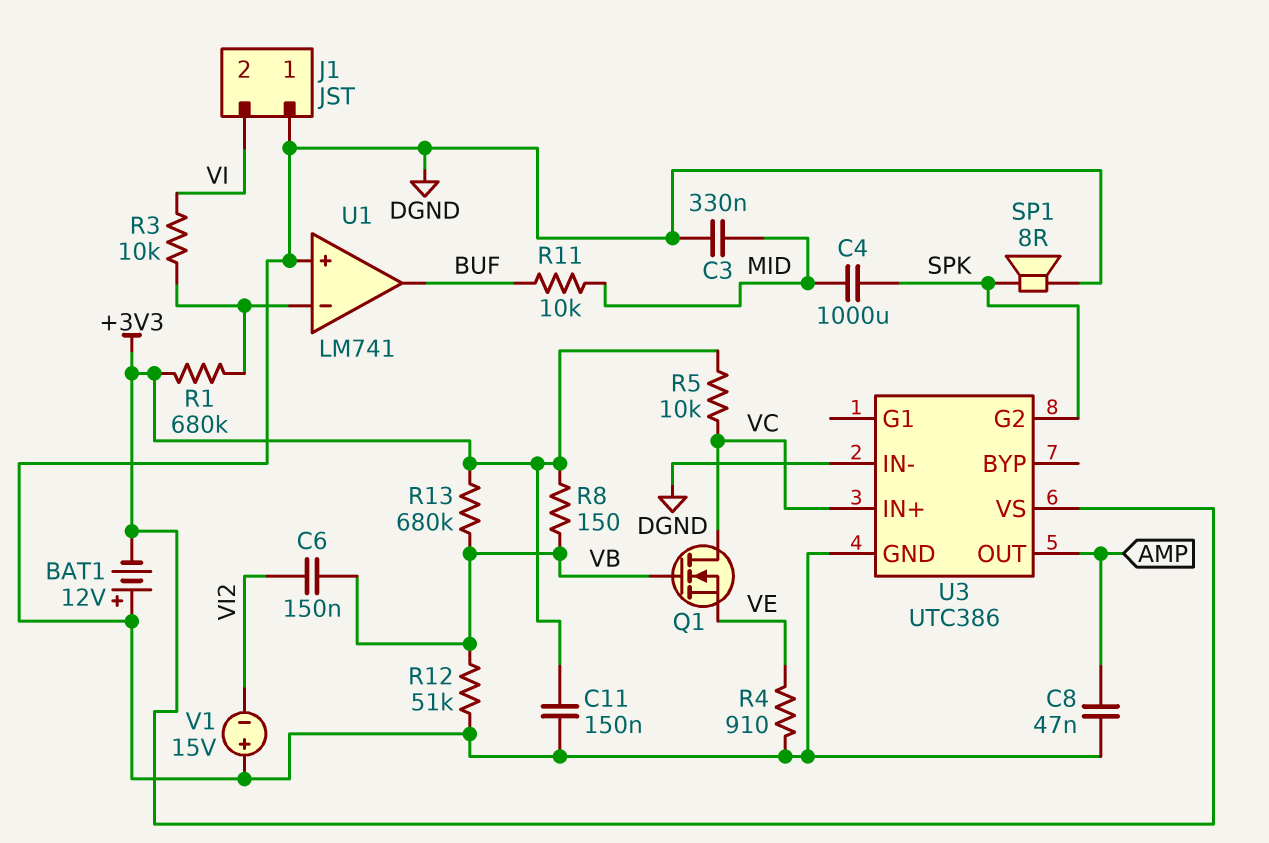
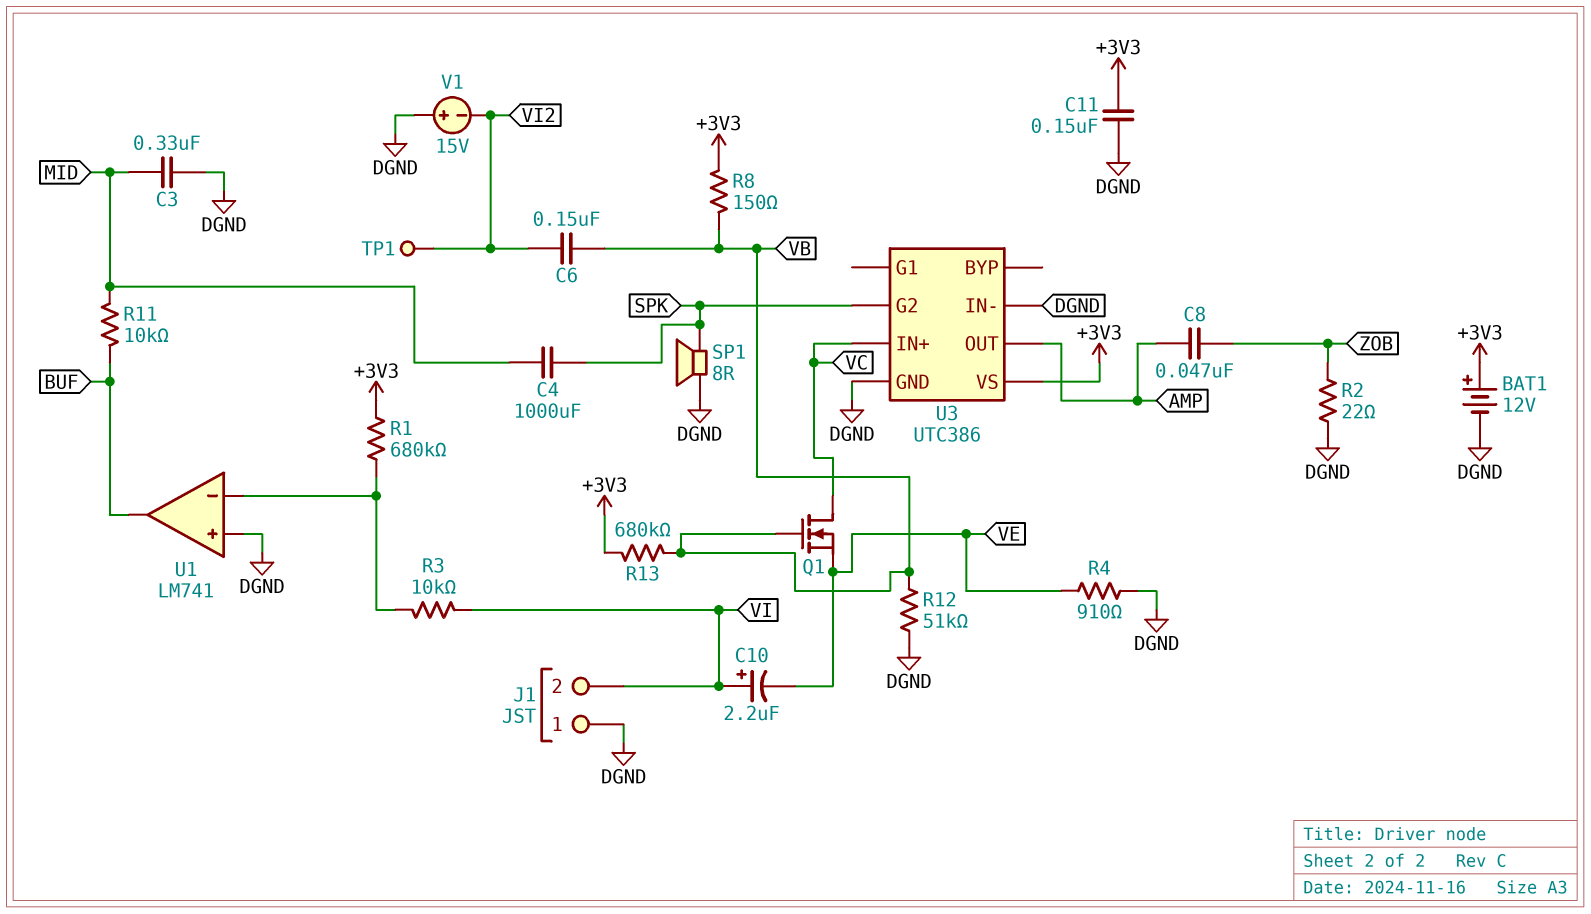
BAT1: 12V (plus DGND, minus +3V3) -> 12V (plus +3V3, minus DGND)
C8: 47nF (AMP, DGND) -> 47nF (AMP, ZOB)
C10: none -> 2.2uF (plus VI, minus VE)
R2: none -> 22 (DGND, ZOB)
R5: 10k (+3V3, VC) -> none
TP1: none -> test point (VI2)

